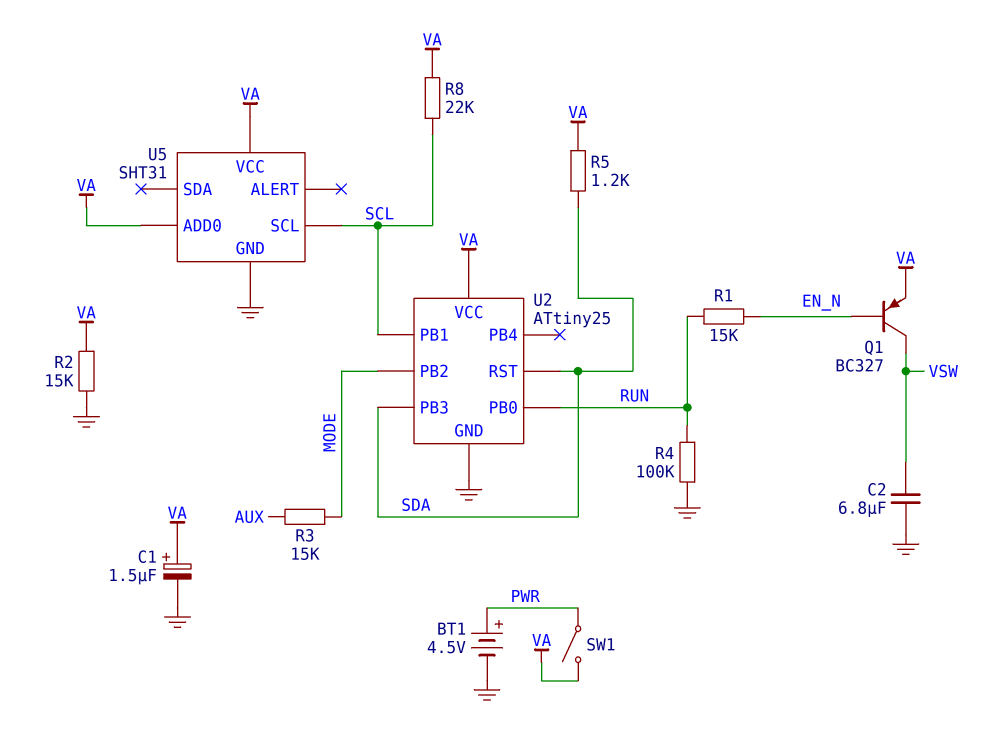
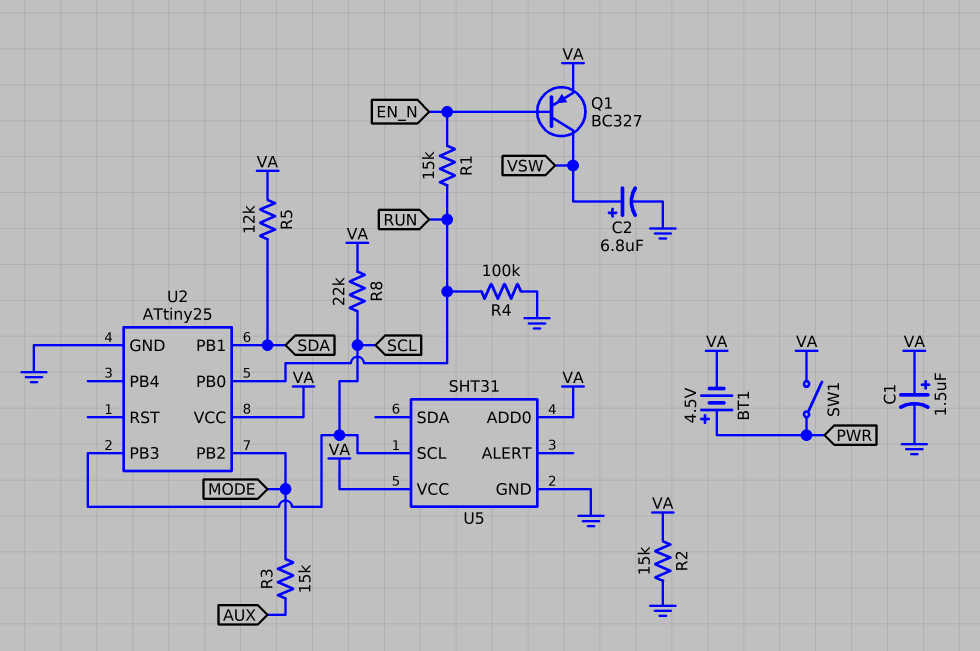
BT1: 4.5V (plus PWR, minus GND) -> 4.5V (plus PWR, minus VA)
C2: 6.8uF (GND, VSW) -> 6.8uF (plus VSW, minus GND)
R5: 1.2k (SDA, VA) -> 12k (SDA, VA)
U2 pin PB1: SCL -> SDA
U2 pin PB3: SDA -> SCL
U2 pin RST: SDA -> none

